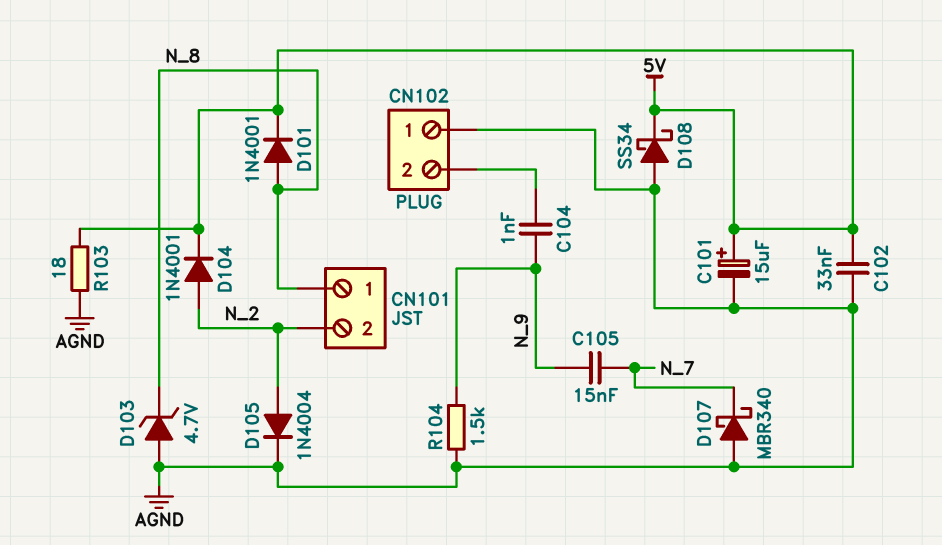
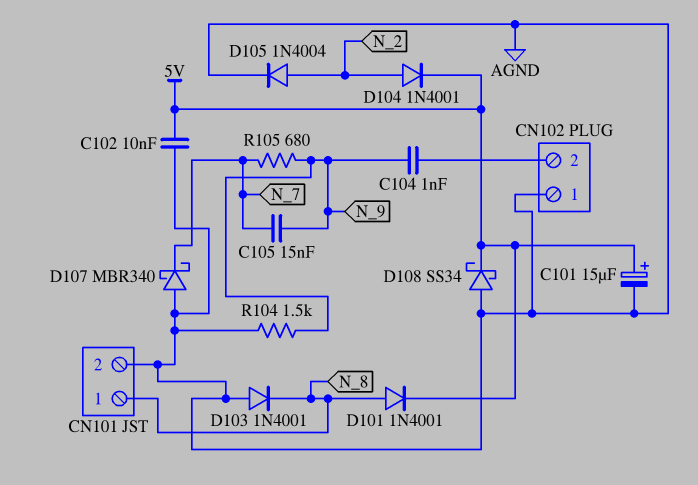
C102: 33nF (5V, AGND) -> 10nF (5V, AGND)
CN101 pin 2: N_2 -> AGND
D103: zener 4.7V (A AGND, K N_8) -> diode 1N4001 (A AGND, K N_8)
R103: 18 (5V, AGND) -> none
R105: none -> 680 (N_7, N_9)

